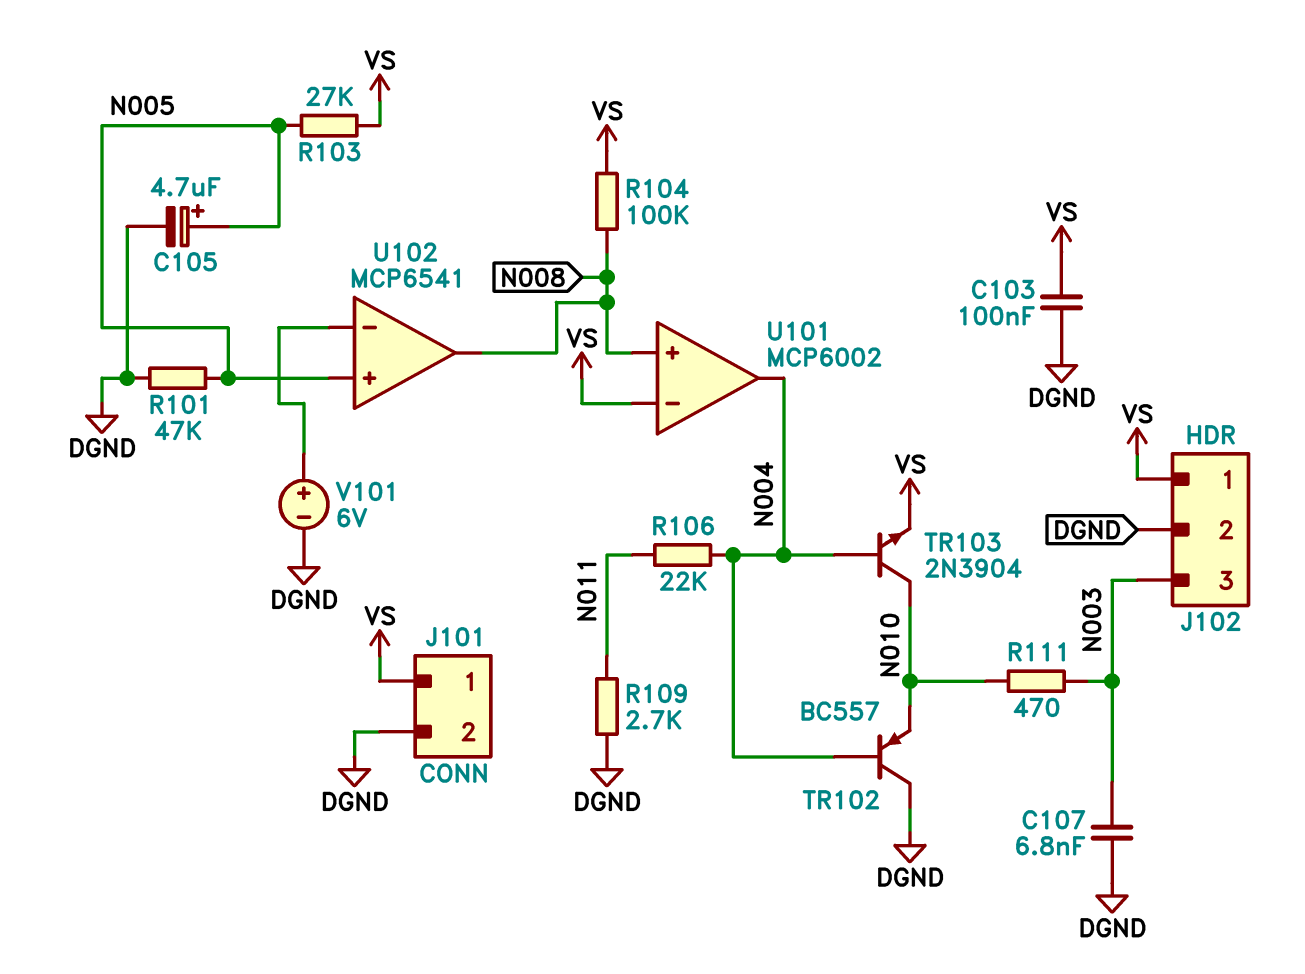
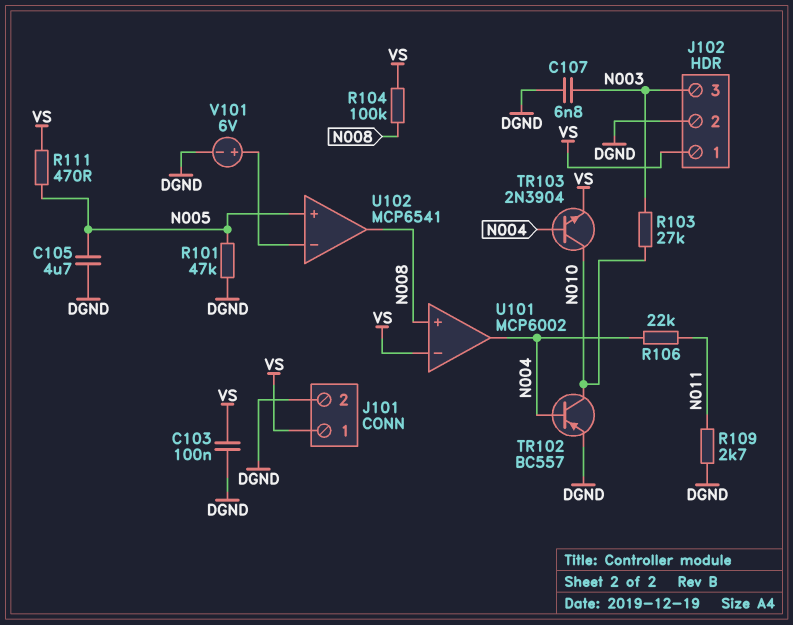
C105: 4.7uF (plus N005, minus DGND) -> 4.7uF (DGND, N005)
R103: 27k (N005, VS) -> 27k (N003, N010)
R111: 470 (N003, N010) -> 470 (N005, VS)
TR102: PNP BC557 (B N004, C DGND, E N010) -> PNP BC557 (B N004, C N010, E DGND)

